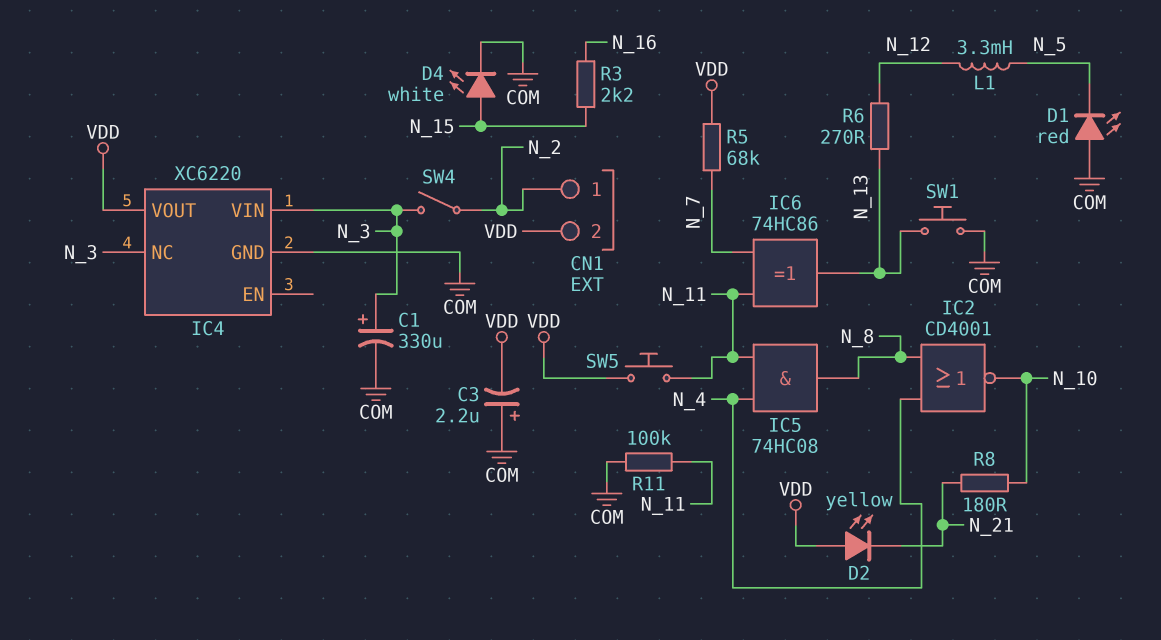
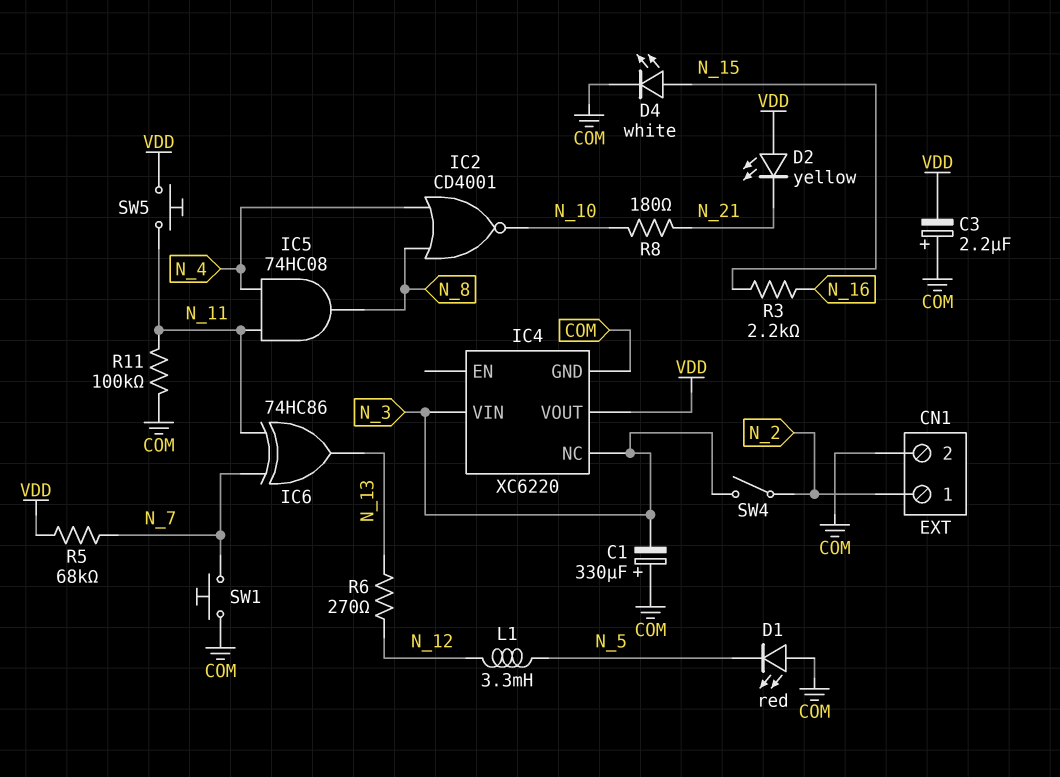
C1: 330uF (plus N_3, minus COM) -> 330uF (plus COM, minus N_3)
CN1 pin 2: VDD -> COM
SW1: button (COM, N_13) -> button (COM, N_7)

